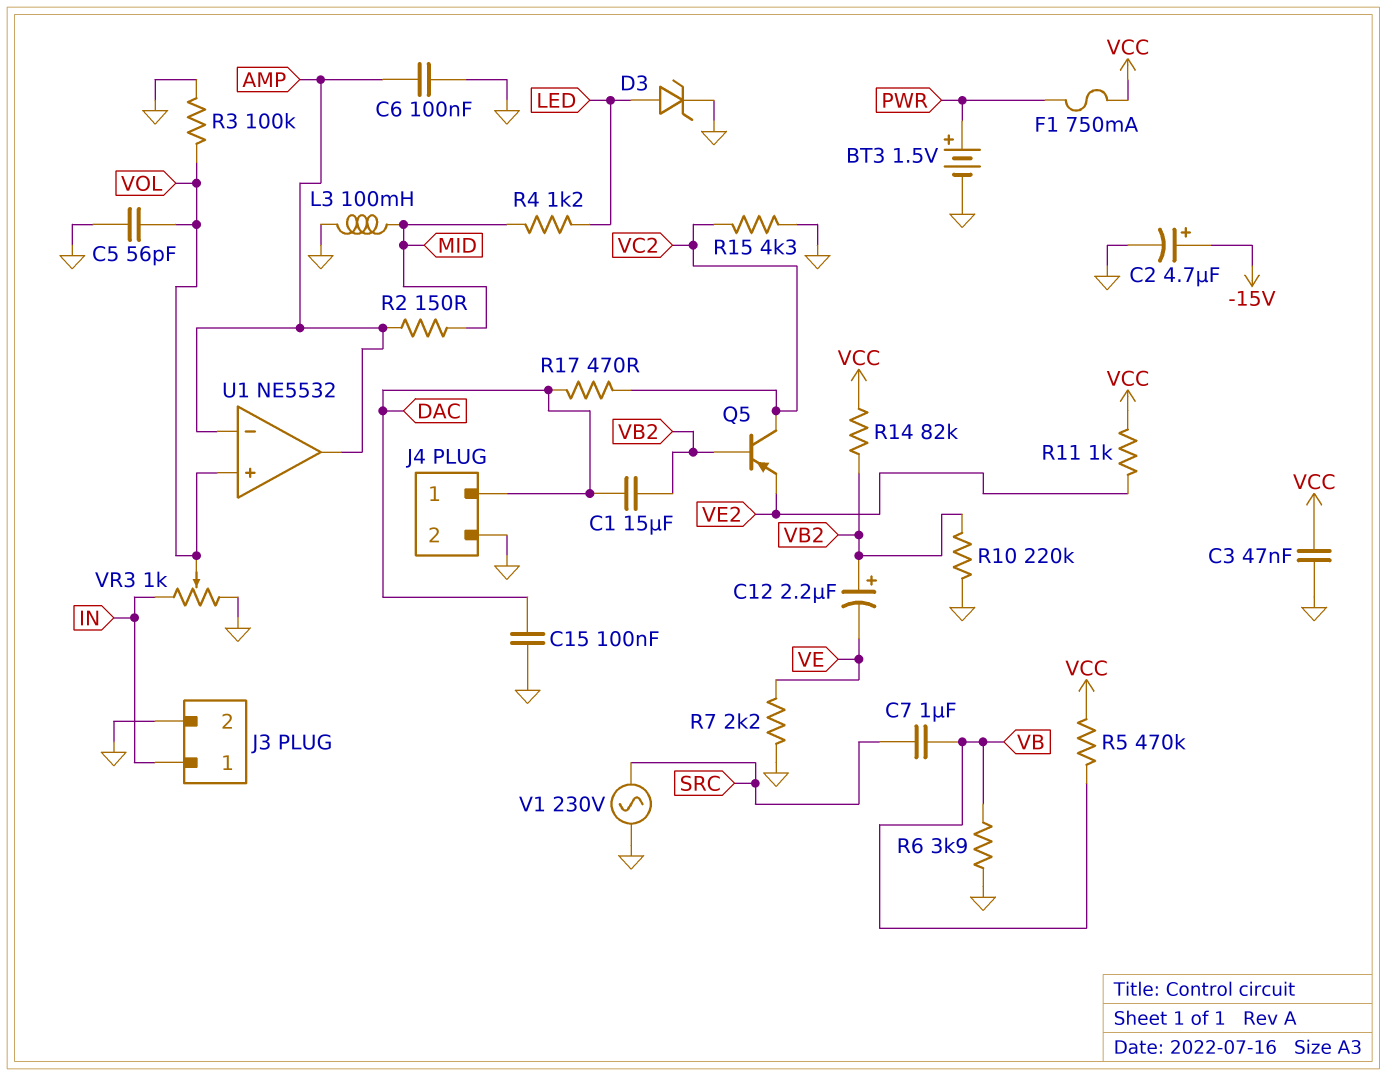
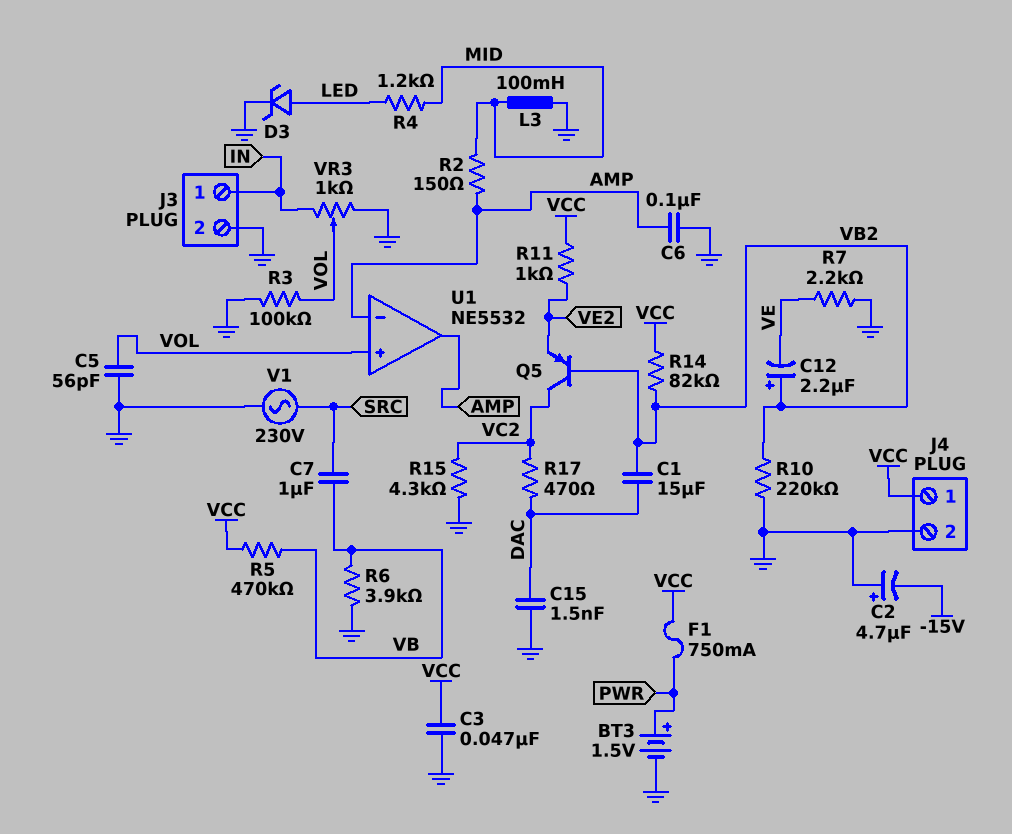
C2: 4.7uF (plus -15V, minus GND) -> 4.7uF (plus GND, minus -15V)
C15: 100nF (DAC, GND) -> 1.5nF (DAC, GND)
J4 pin 1: DAC -> VCC

